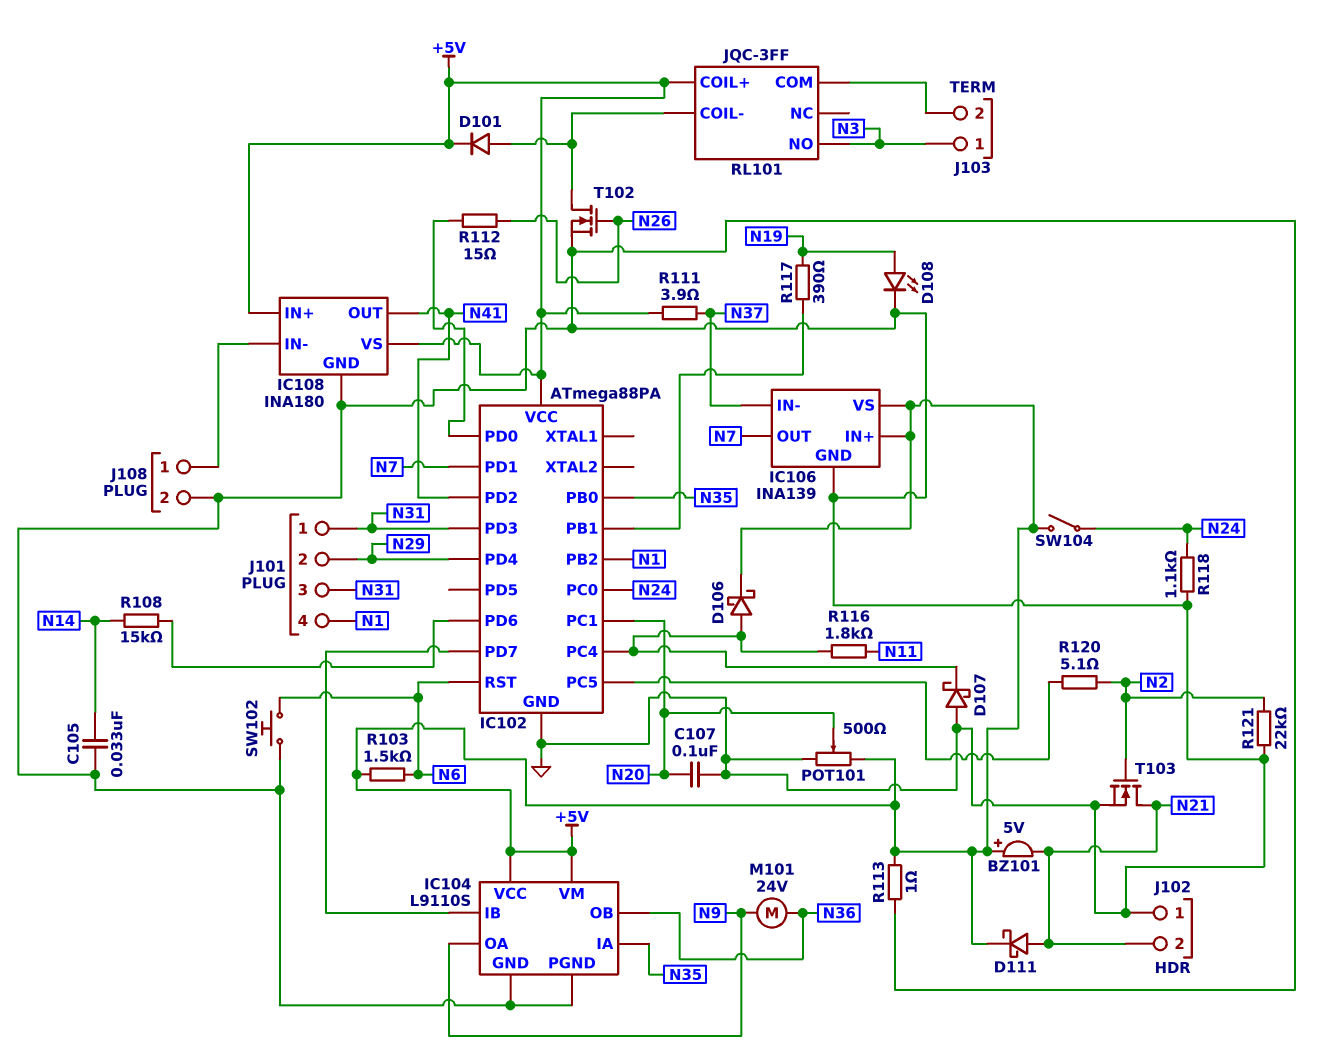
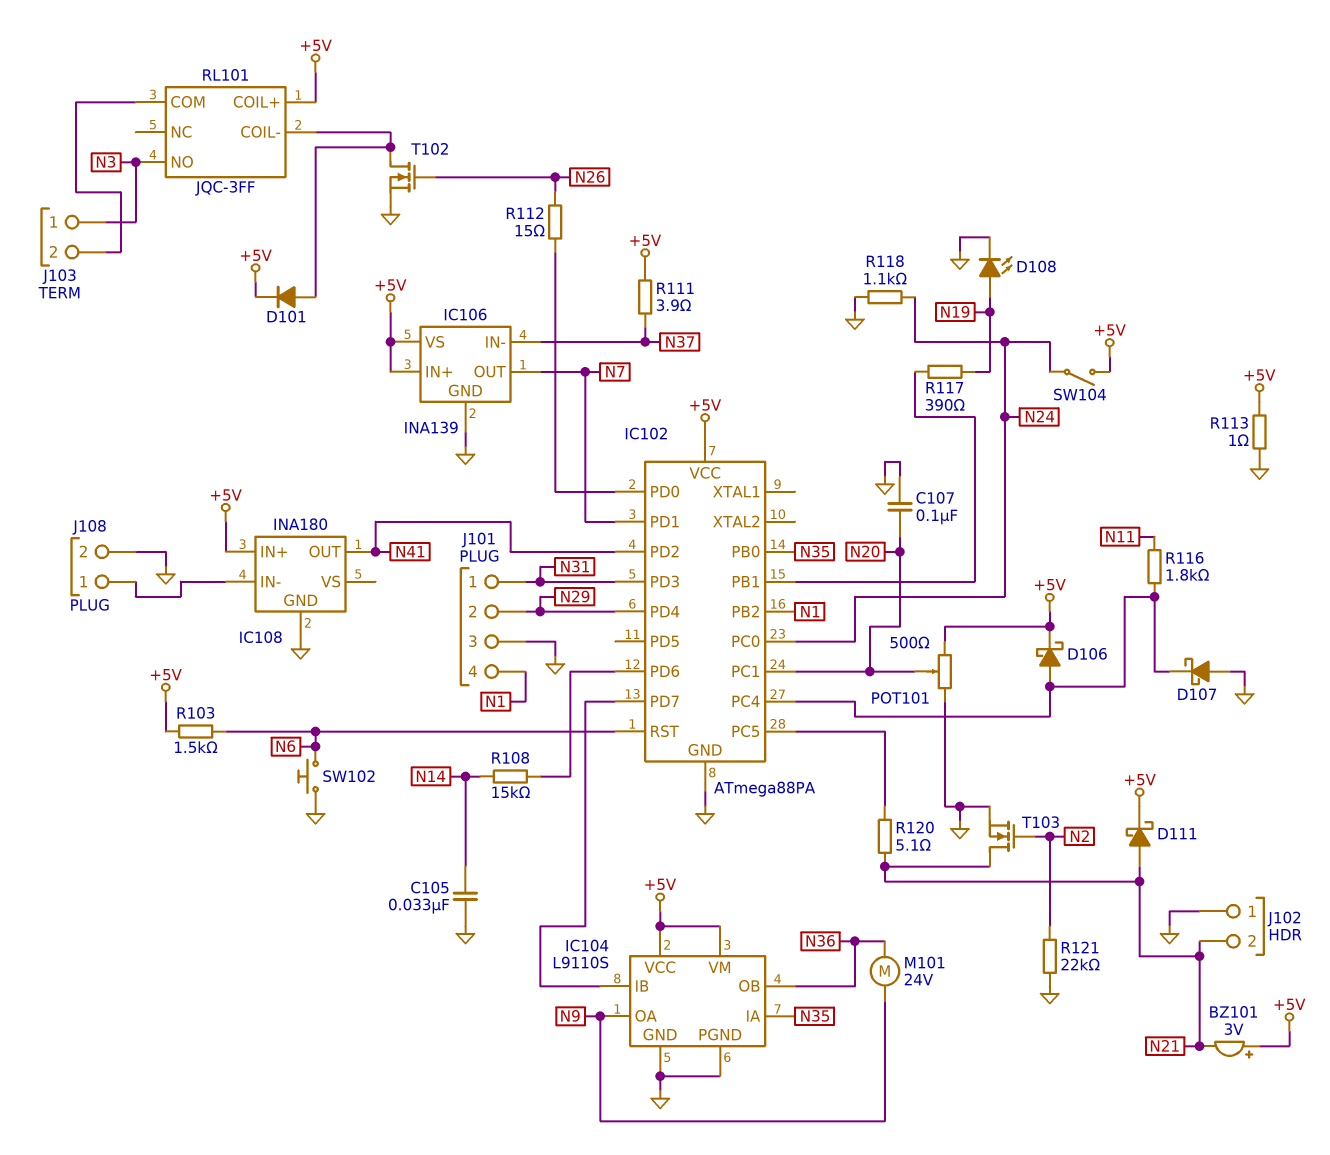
BZ101: buzzer 5V (plus +5V, minus N21) -> buzzer 3V (plus +5V, minus N21)
IC108 pin VS: +5V -> none
J101 pin 3: N31 -> GND
R120: 5.1 (IC102/PC5, N2) -> 5.1 (IC102/PC5, N21)

